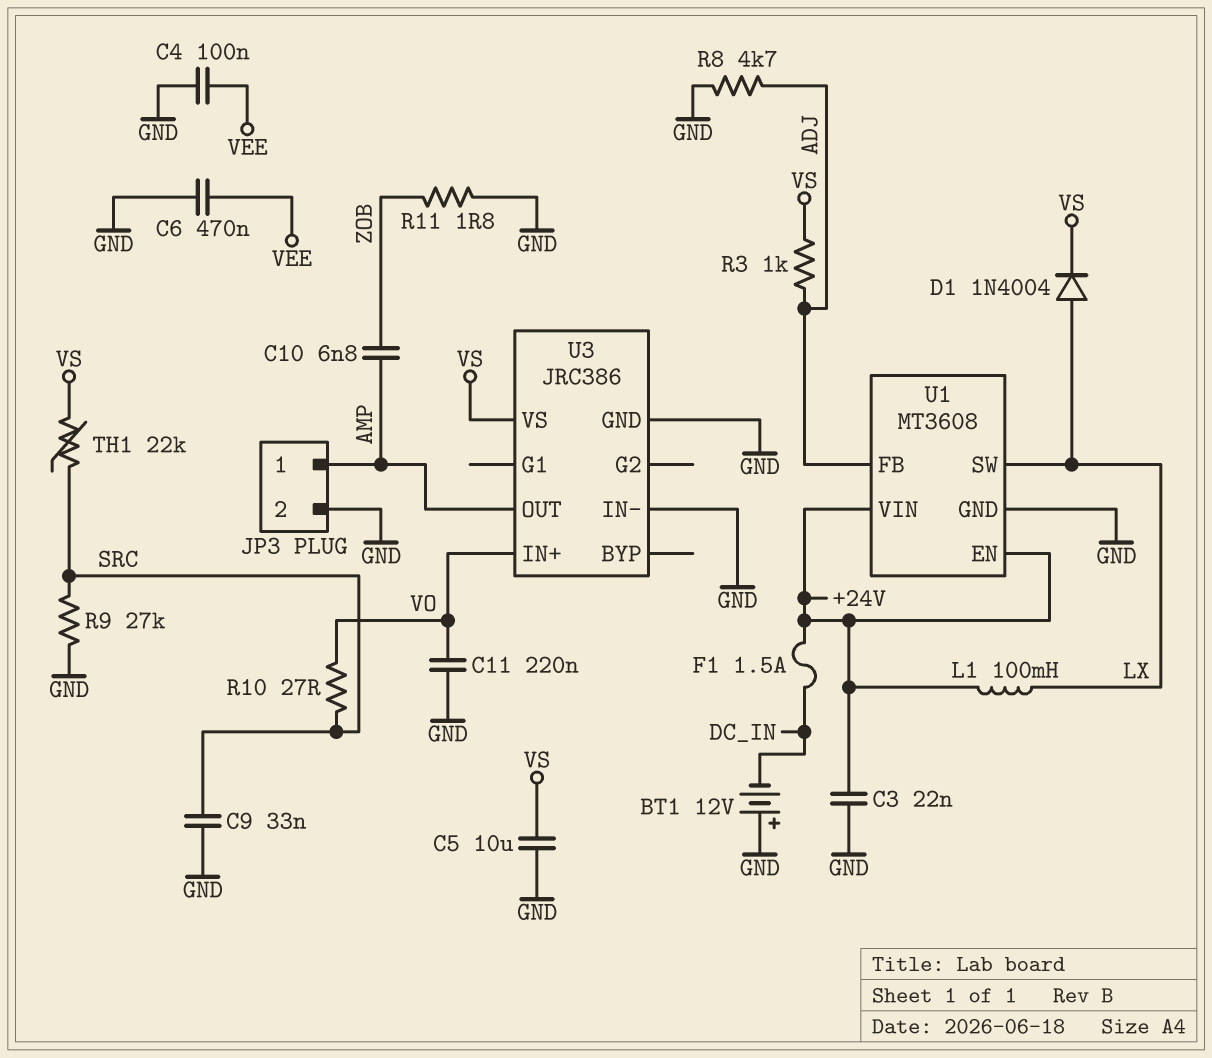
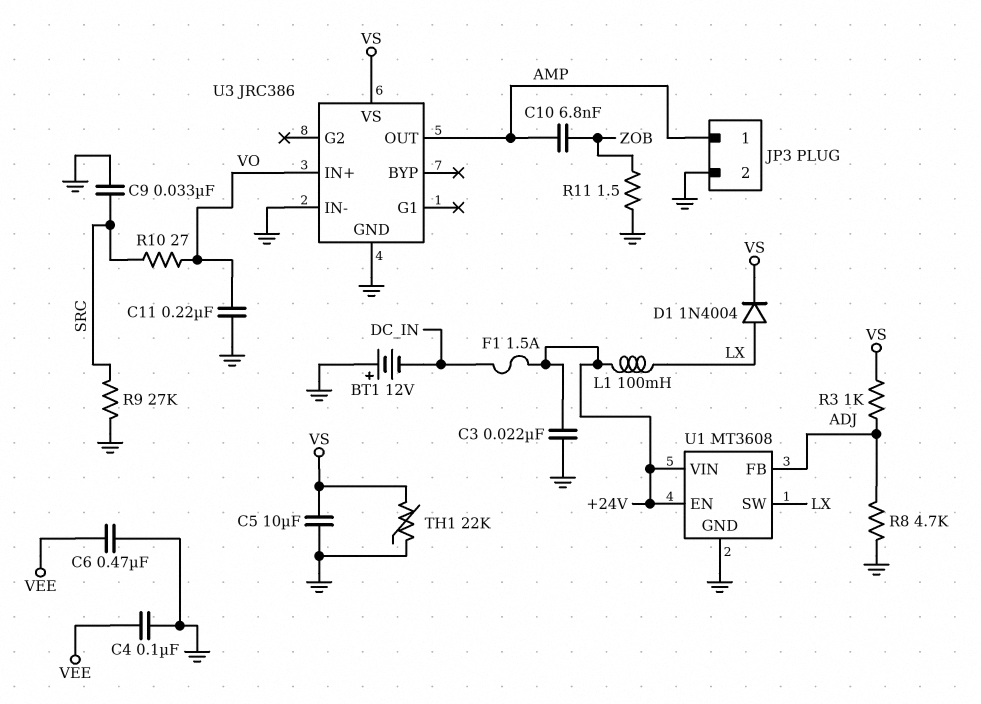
R11: 1.8 (GND, ZOB) -> 1.5 (GND, ZOB)
TH1: 22k (SRC, VS) -> 22k (GND, VS)

